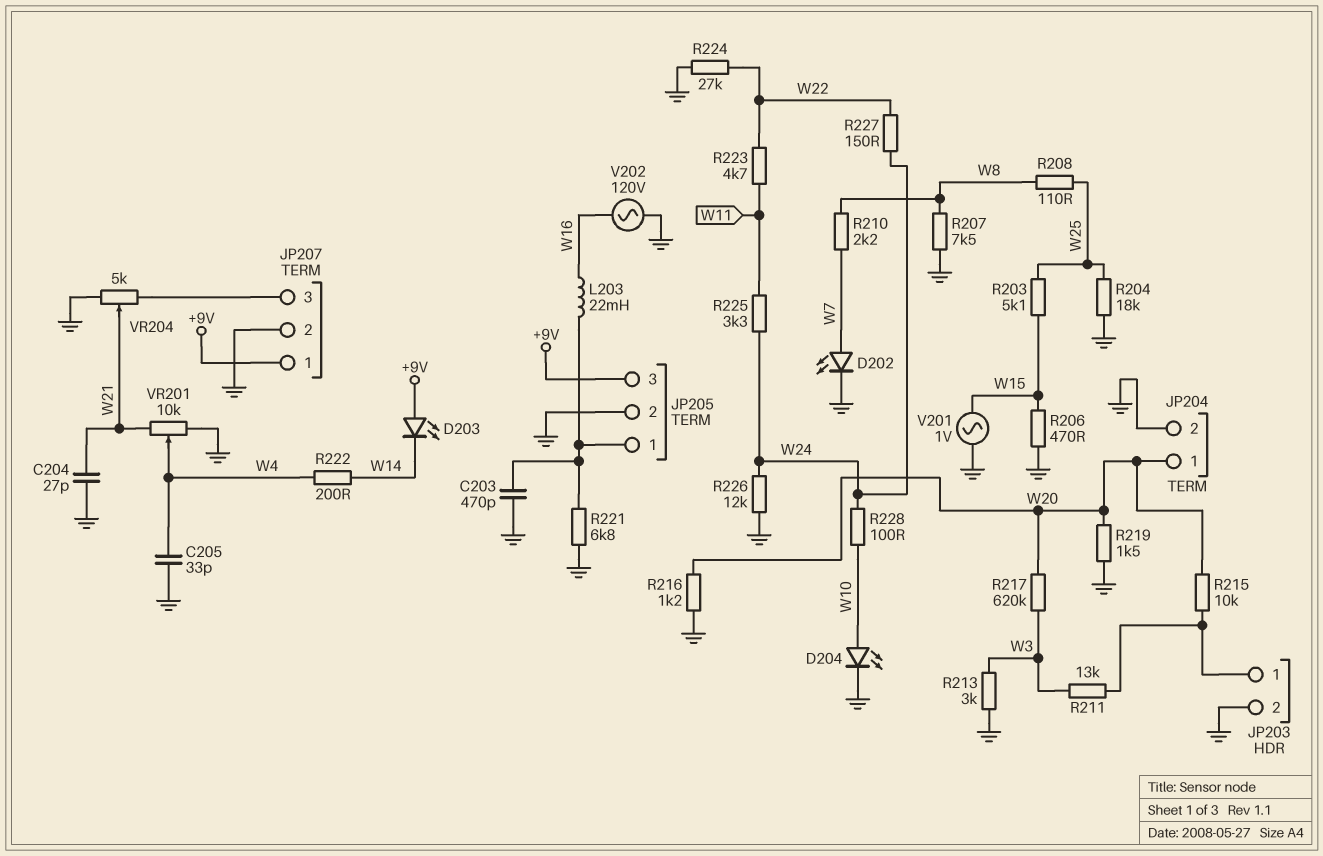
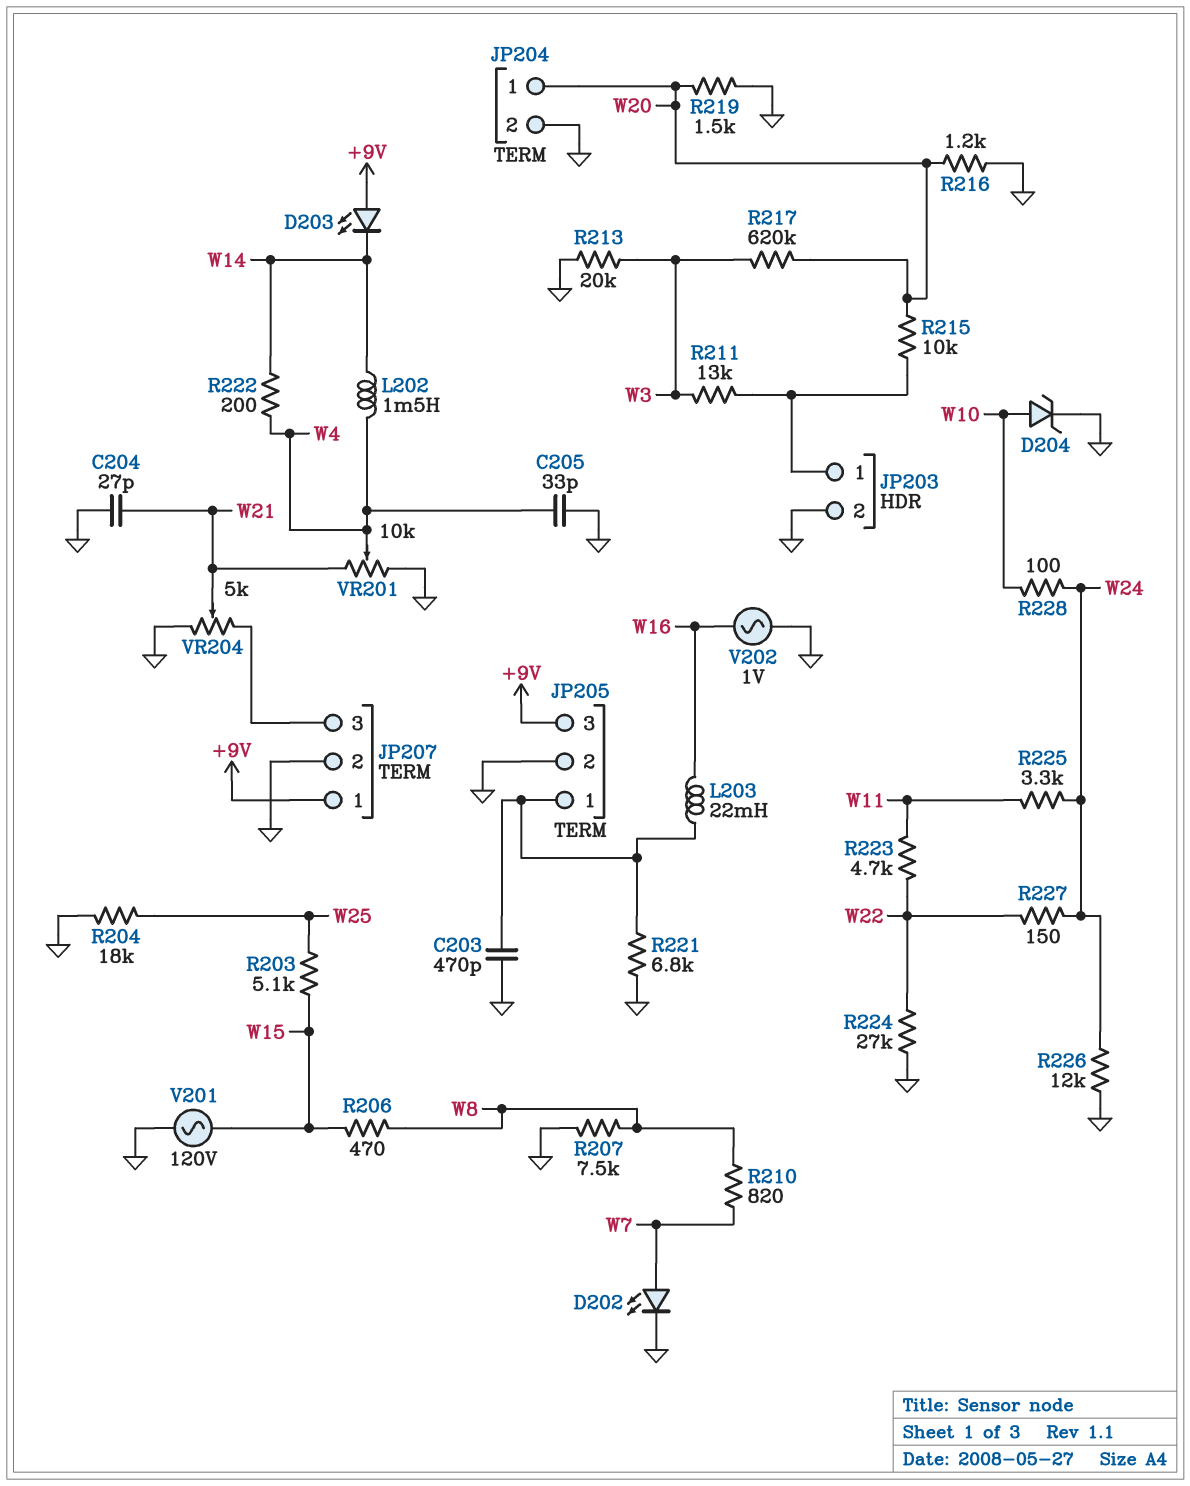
D204: LED (A W10, K GND) -> zener (A W10, K GND)
L202: none -> 1.5mH (W4, W14)
R206: 470 (GND, W15) -> 470 (W8, W15)
R208: 110 (W8, W25) -> none
R210: 2.2k (W7, W8) -> 820 (W7, W8)
R213: 3k (GND, W3) -> 20k (GND, W3)
V201: AC 1V (GND, W15) -> AC 120V (GND, W15)
V202: AC 120V (GND, W16) -> AC 1V (GND, W16)

